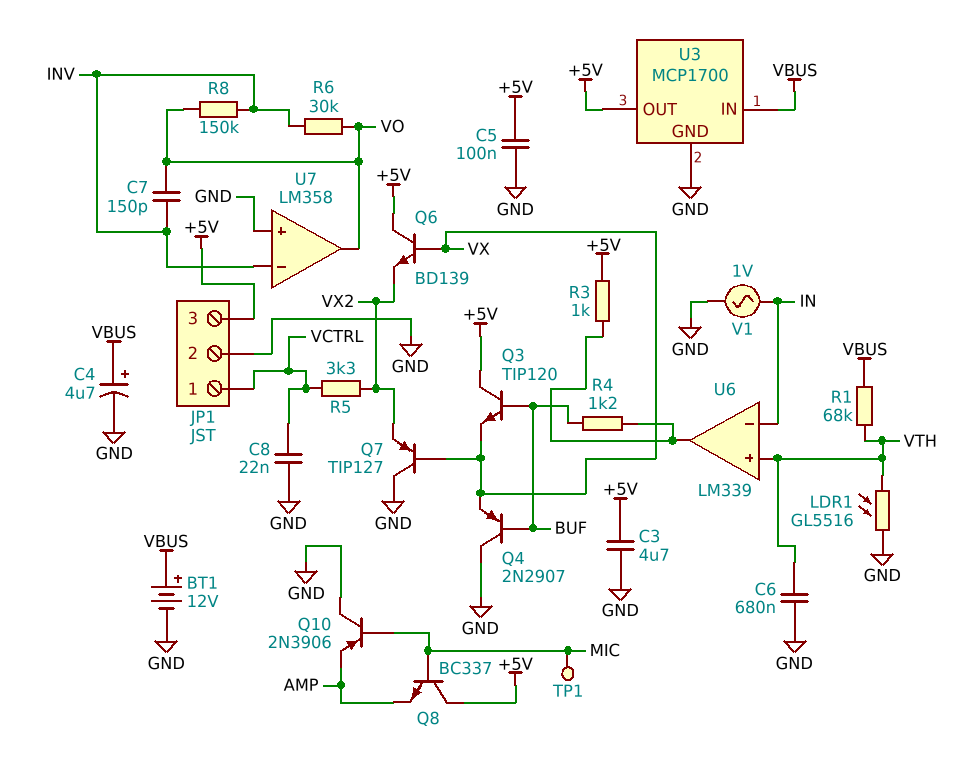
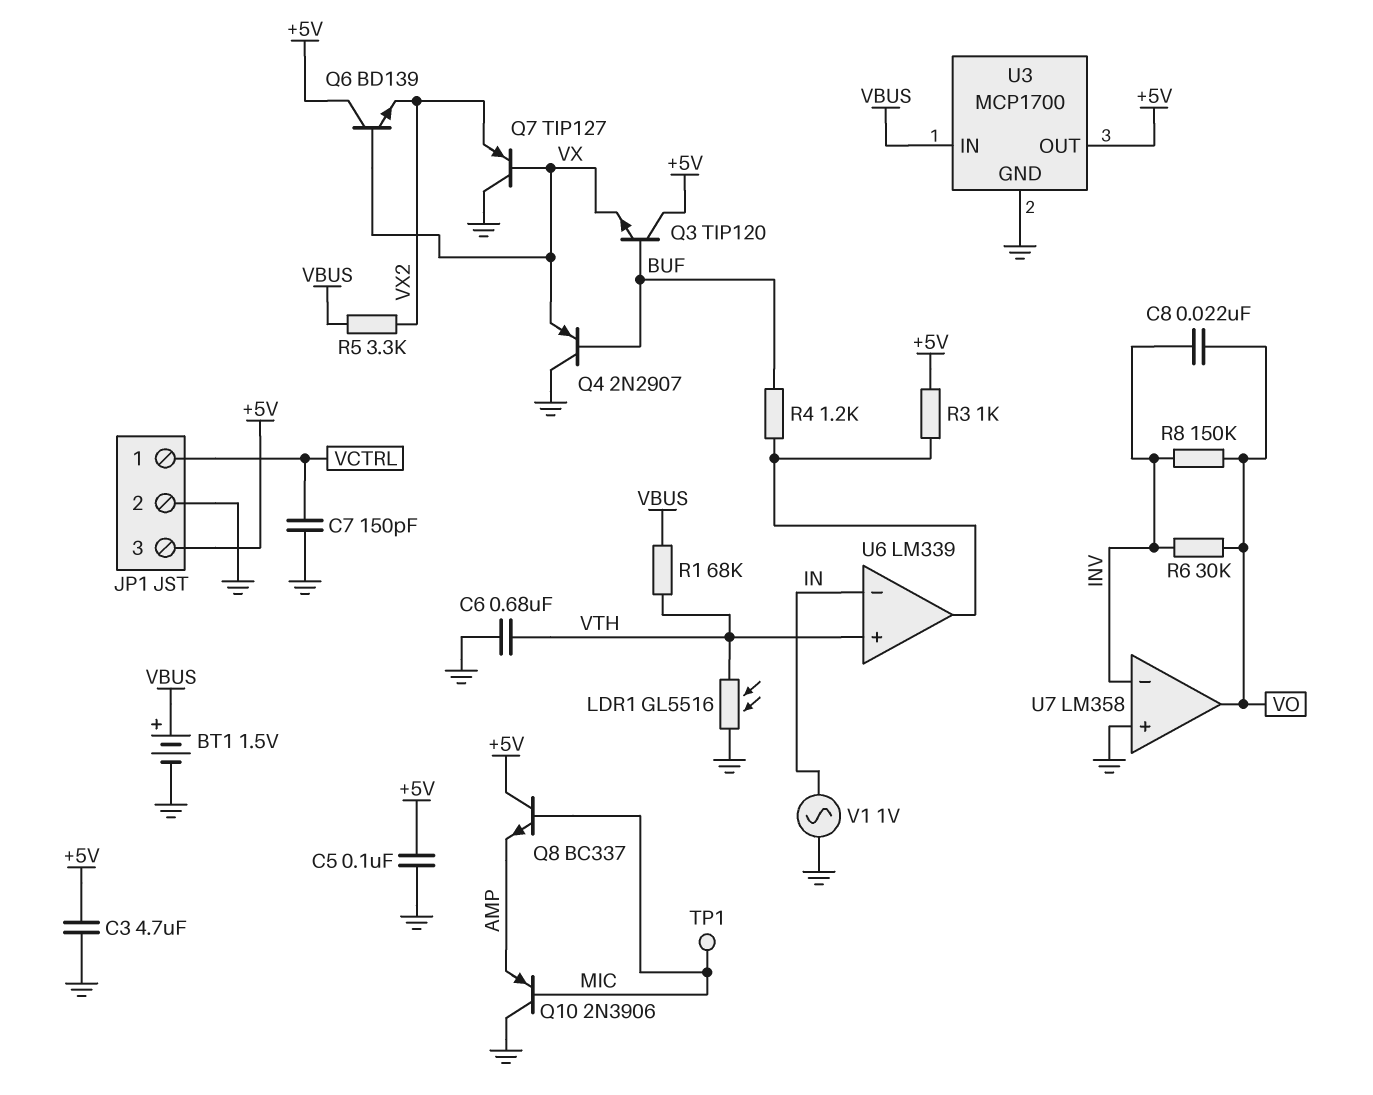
BT1: 12V (plus VBUS, minus GND) -> 1.5V (plus VBUS, minus GND)
C4: 4.7uF (plus VBUS, minus GND) -> none
C7: 150pF (INV, VO) -> 150pF (GND, VCTRL)
C8: 22nF (GND, VCTRL) -> 22nF (INV, VO)
R5: 3.3k (VCTRL, VX2) -> 3.3k (VBUS, VX2)

